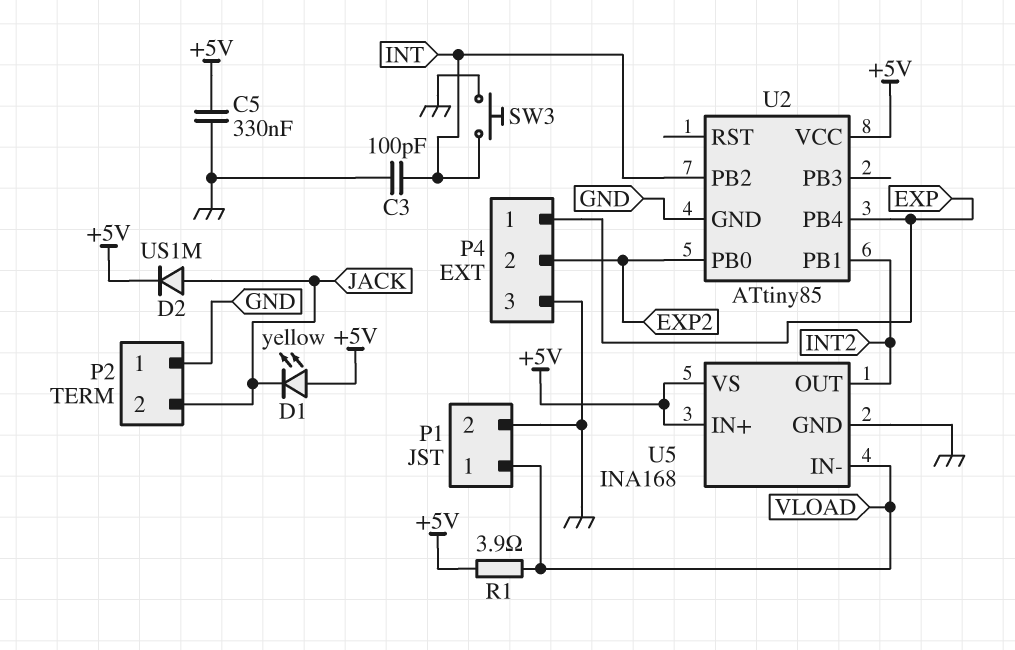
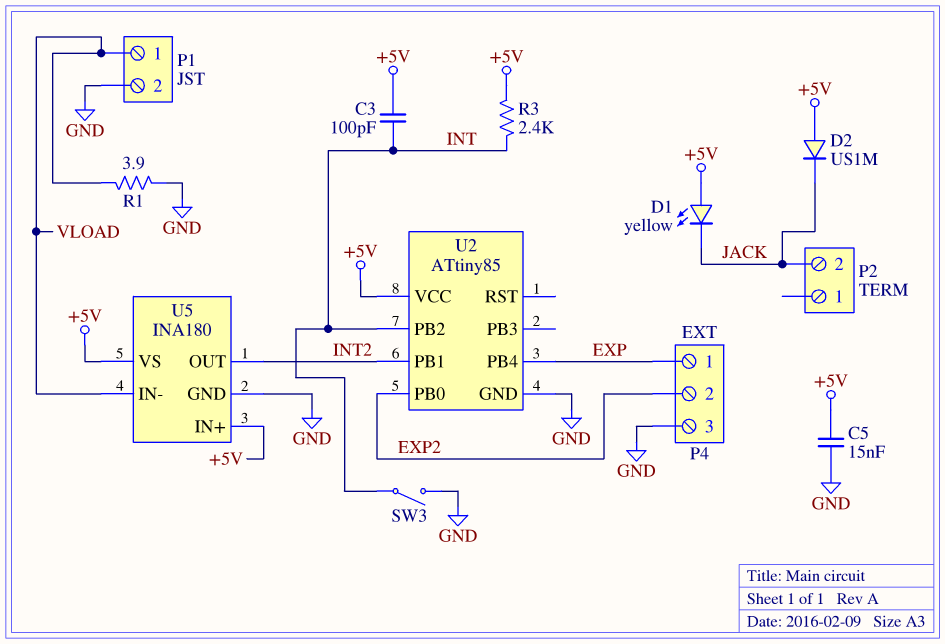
C3: 100pF (GND, INT) -> 100pF (+5V, INT)
C5: 330nF (+5V, GND) -> 15nF (+5V, GND)
D2: diode US1M (A JACK, K +5V) -> diode US1M (A +5V, K JACK)
P2 pin 1: GND -> none
R1: 3.9 (+5V, VLOAD) -> 3.9 (GND, VLOAD)
R3: none -> 2.4k (+5V, INT)
SW3: button (GND, INT) -> switch (GND, INT)
U5: INA168 -> INA180

